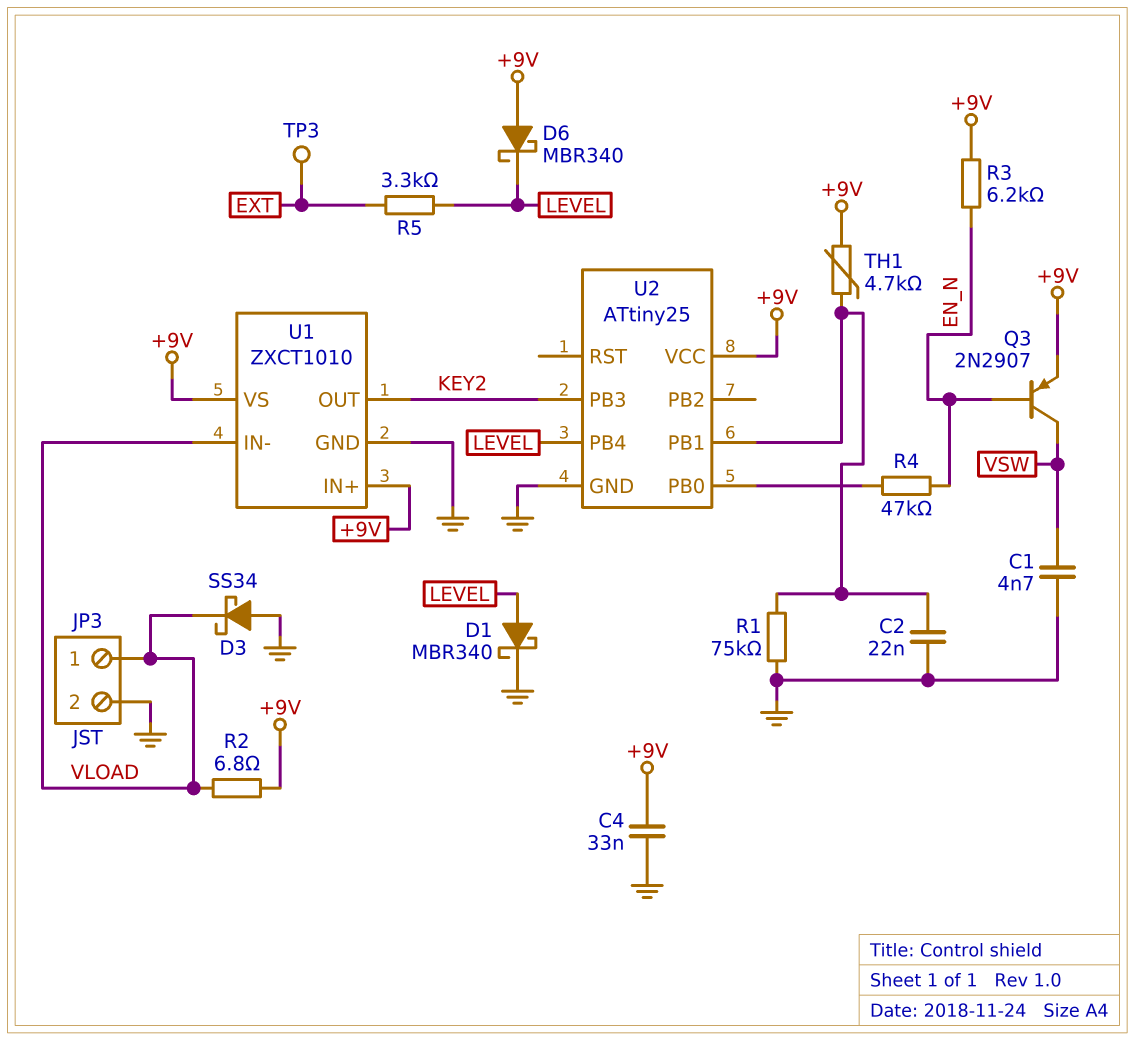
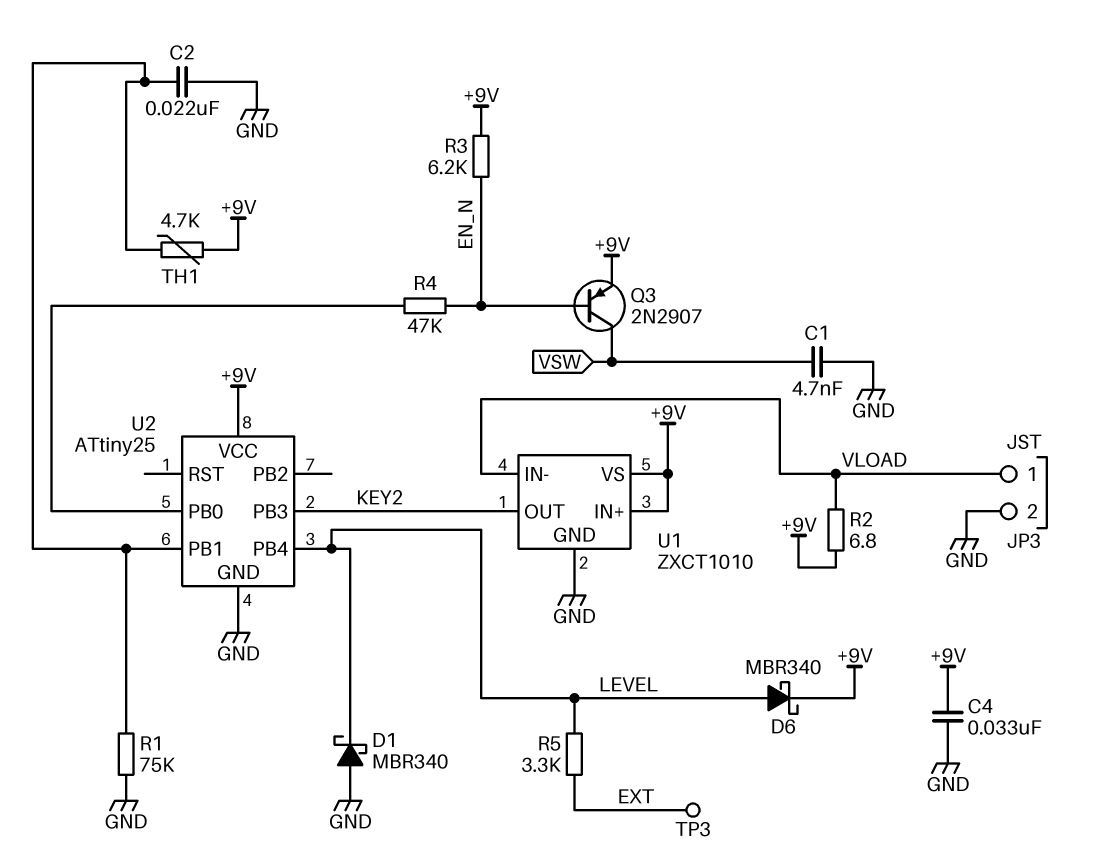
D1: schottky MBR340 (A LEVEL, K GND) -> schottky MBR340 (A GND, K LEVEL)
D3: schottky SS34 (A GND, K VLOAD) -> none
D6: schottky MBR340 (A +9V, K LEVEL) -> schottky MBR340 (A LEVEL, K +9V)

